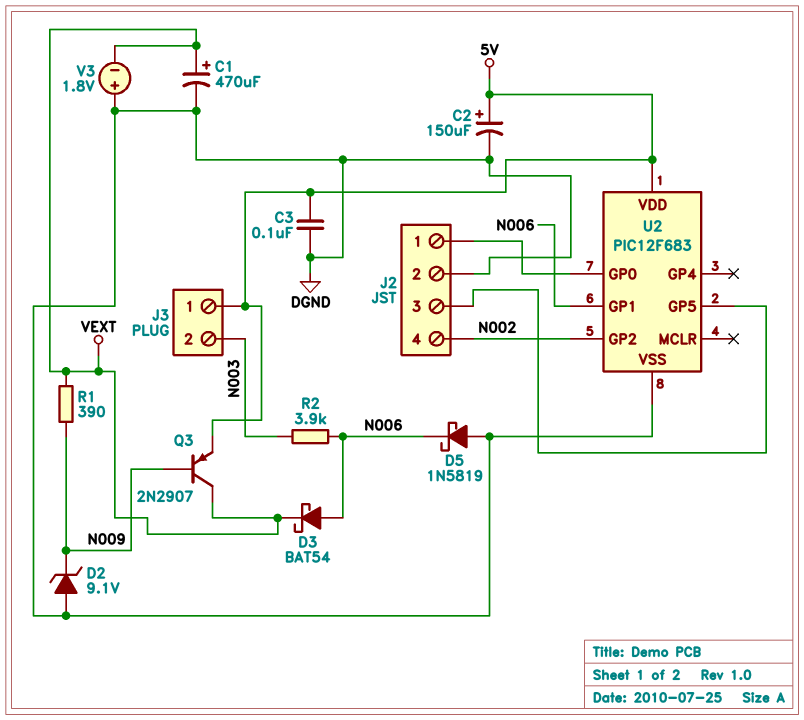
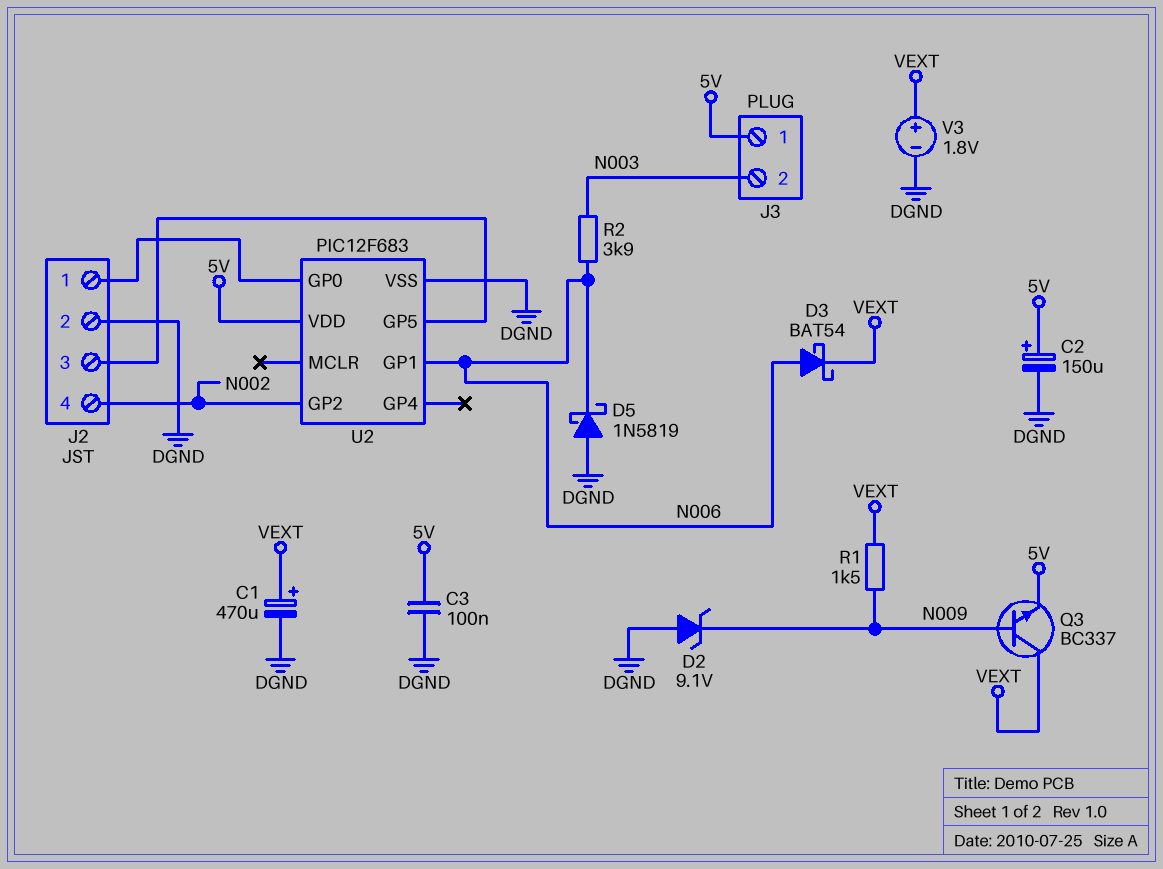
Q3: PNP 2N2907 (B N009, C VEXT, E 5V) -> NPN BC337 (B N009, C VEXT, E 5V)
R1: 390 (N009, VEXT) -> 1.5k (N009, VEXT)
V3: 1.8V (plus DGND, minus VEXT) -> 1.8V (plus VEXT, minus DGND)

